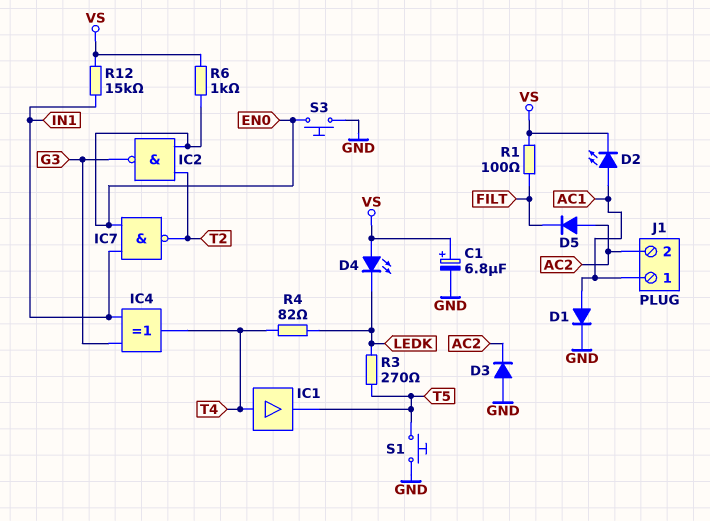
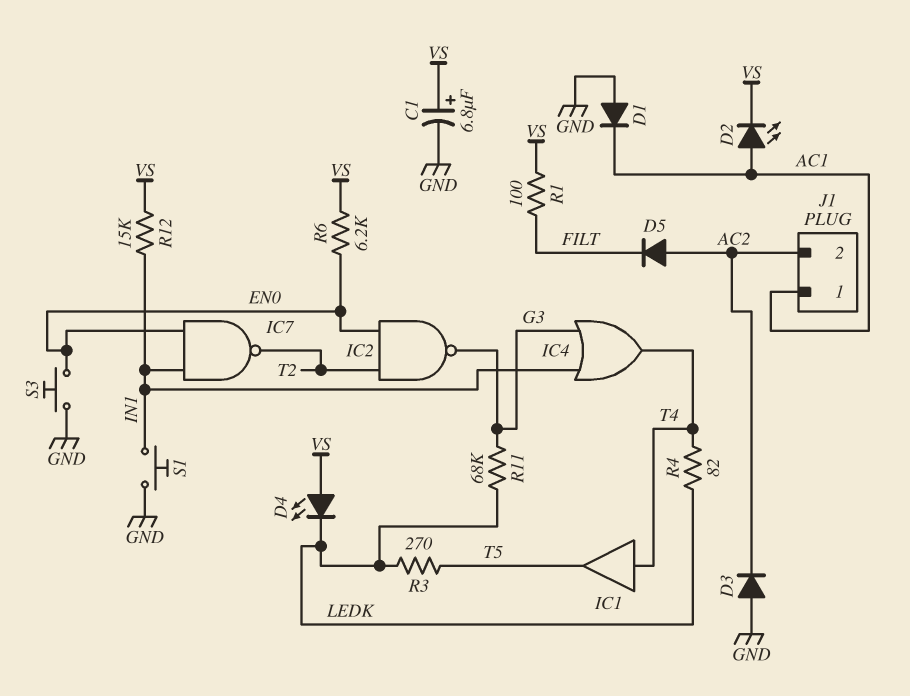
D1: diode (A AC1, K GND) -> diode (A GND, K AC1)
IC4: XOR (in G3, in IN1, out T4) -> OR (in G3, in IN1, out T4)
R6: 1k (EN0, VS) -> 6.2k (EN0, VS)
R11: none -> 68k (G3, LEDK)
S1: button (GND, T5) -> button (GND, IN1)

